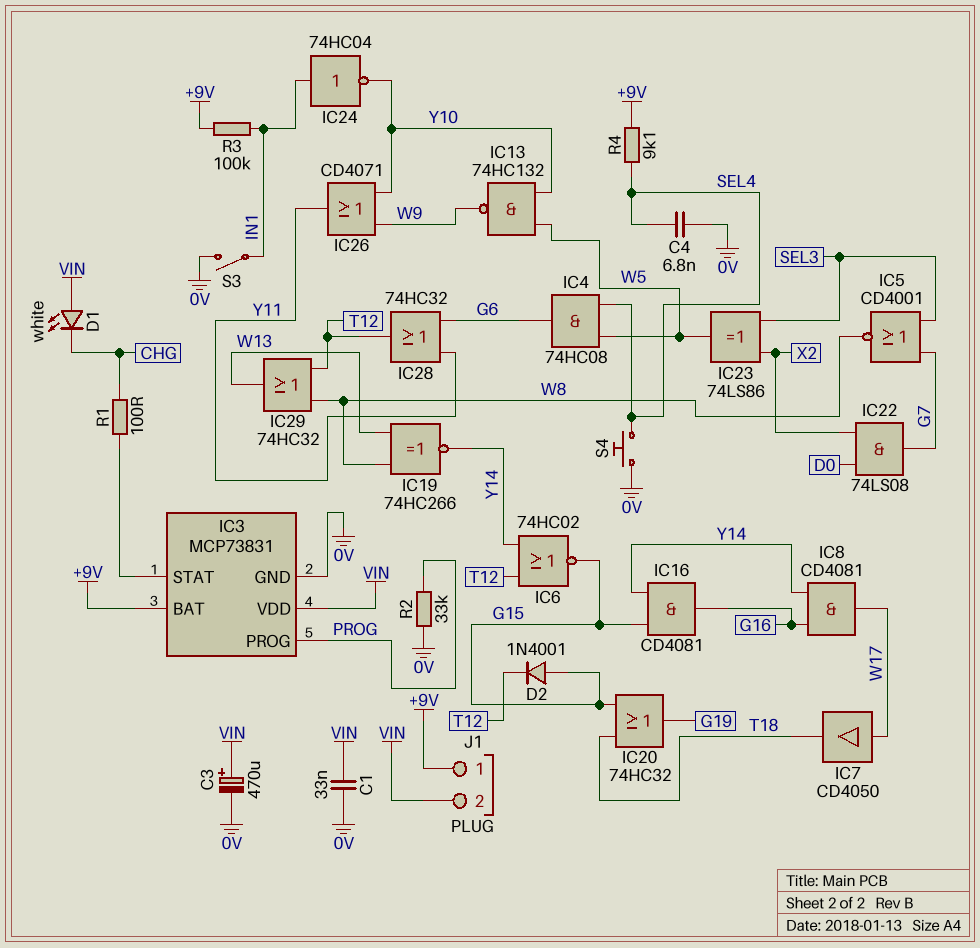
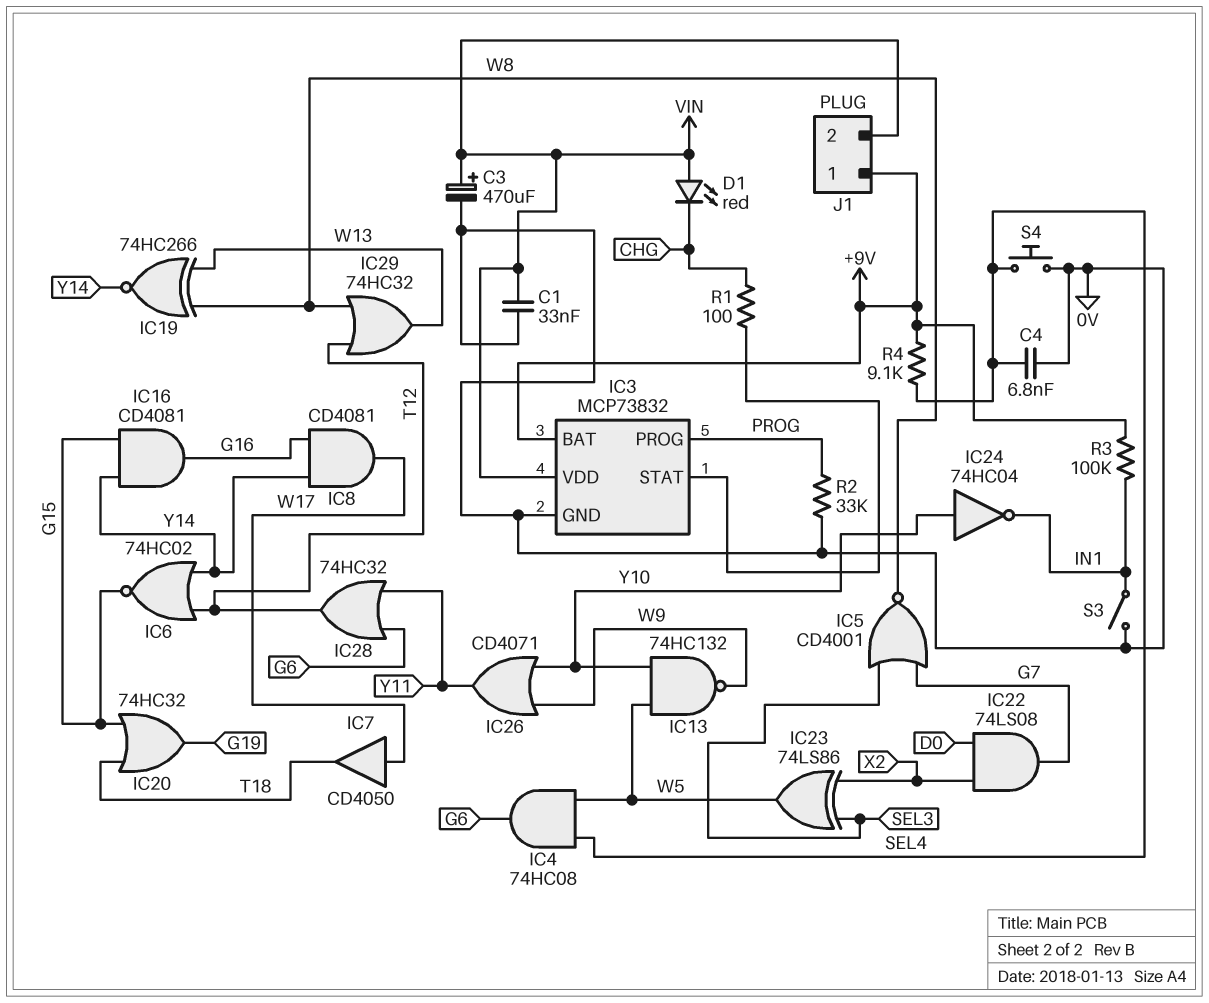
D1: LED white (A VIN, K CHG) -> LED red (A VIN, K CHG)
D2: diode 1N4001 (A G15, K T12) -> none
IC3: MCP73831 -> MCP73832
IC24: NOT 74HC04 (in IN1, out Y10) -> NOT 74HC04 (in Y10, out IN1)

